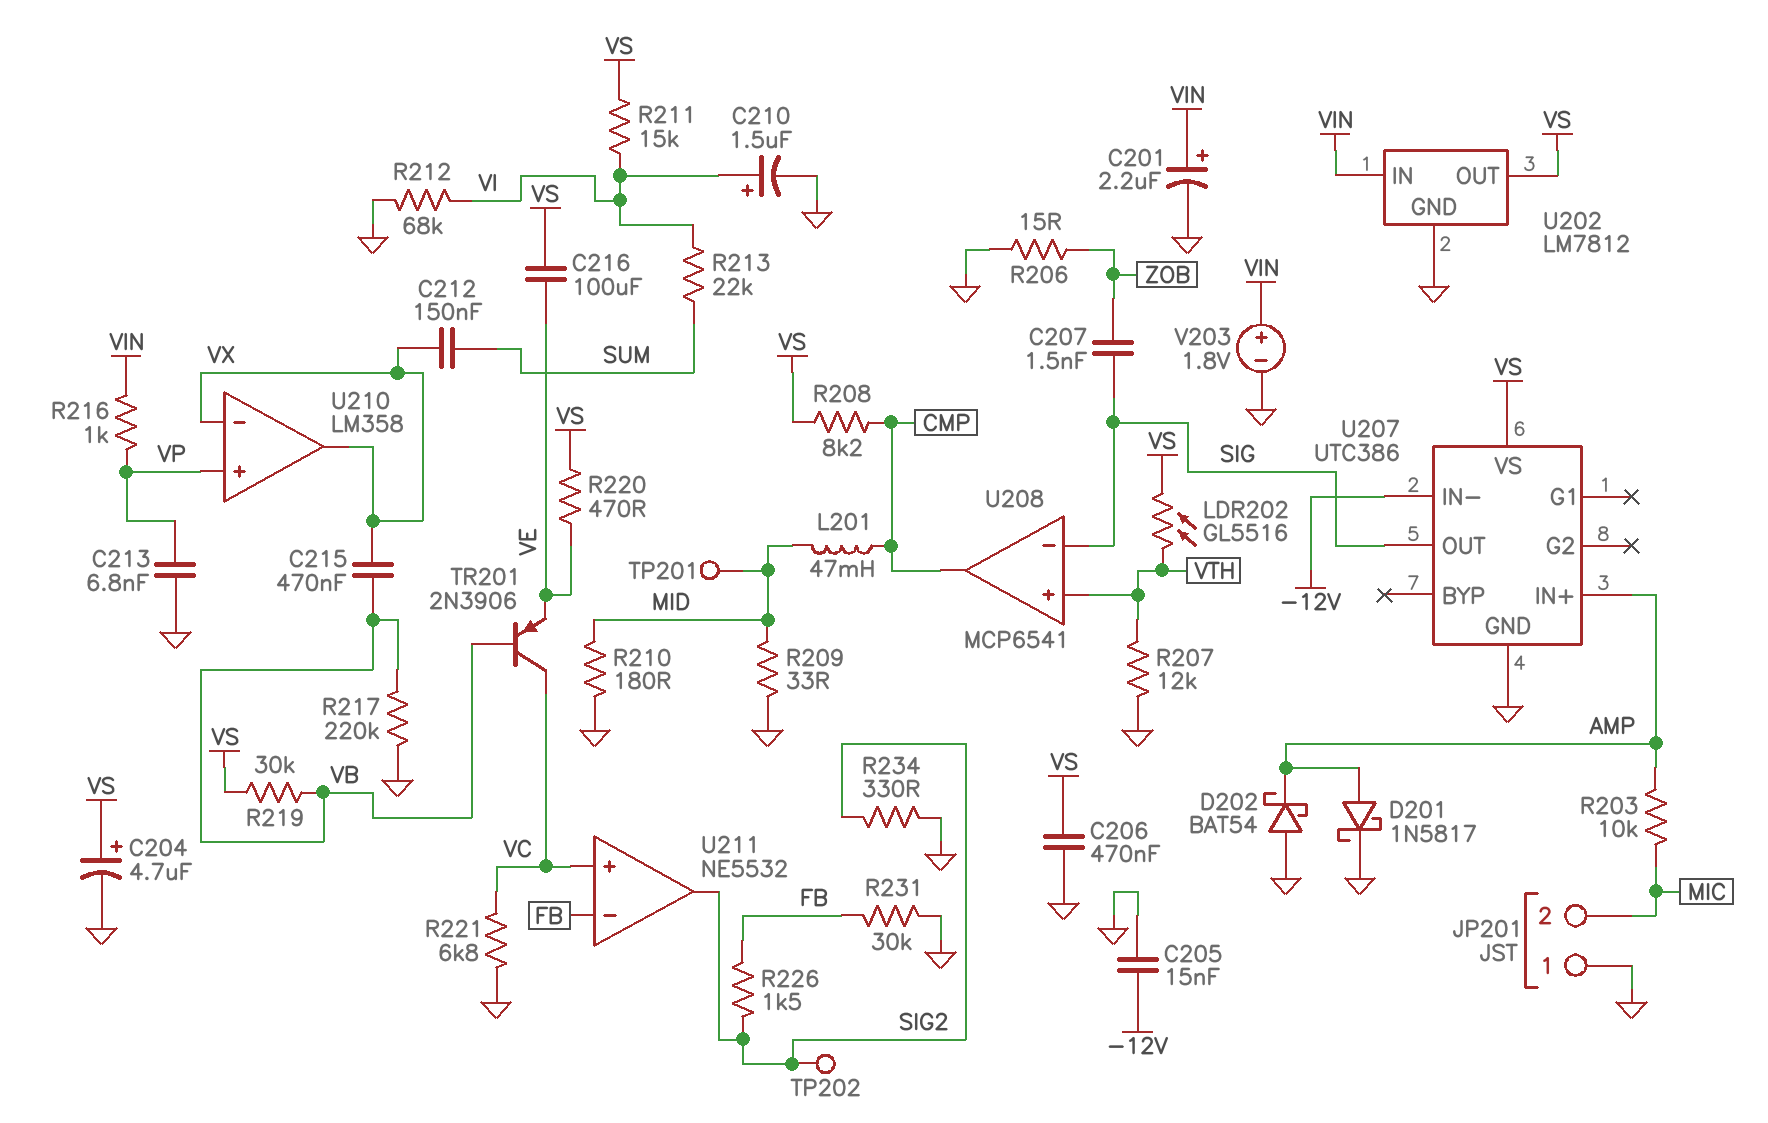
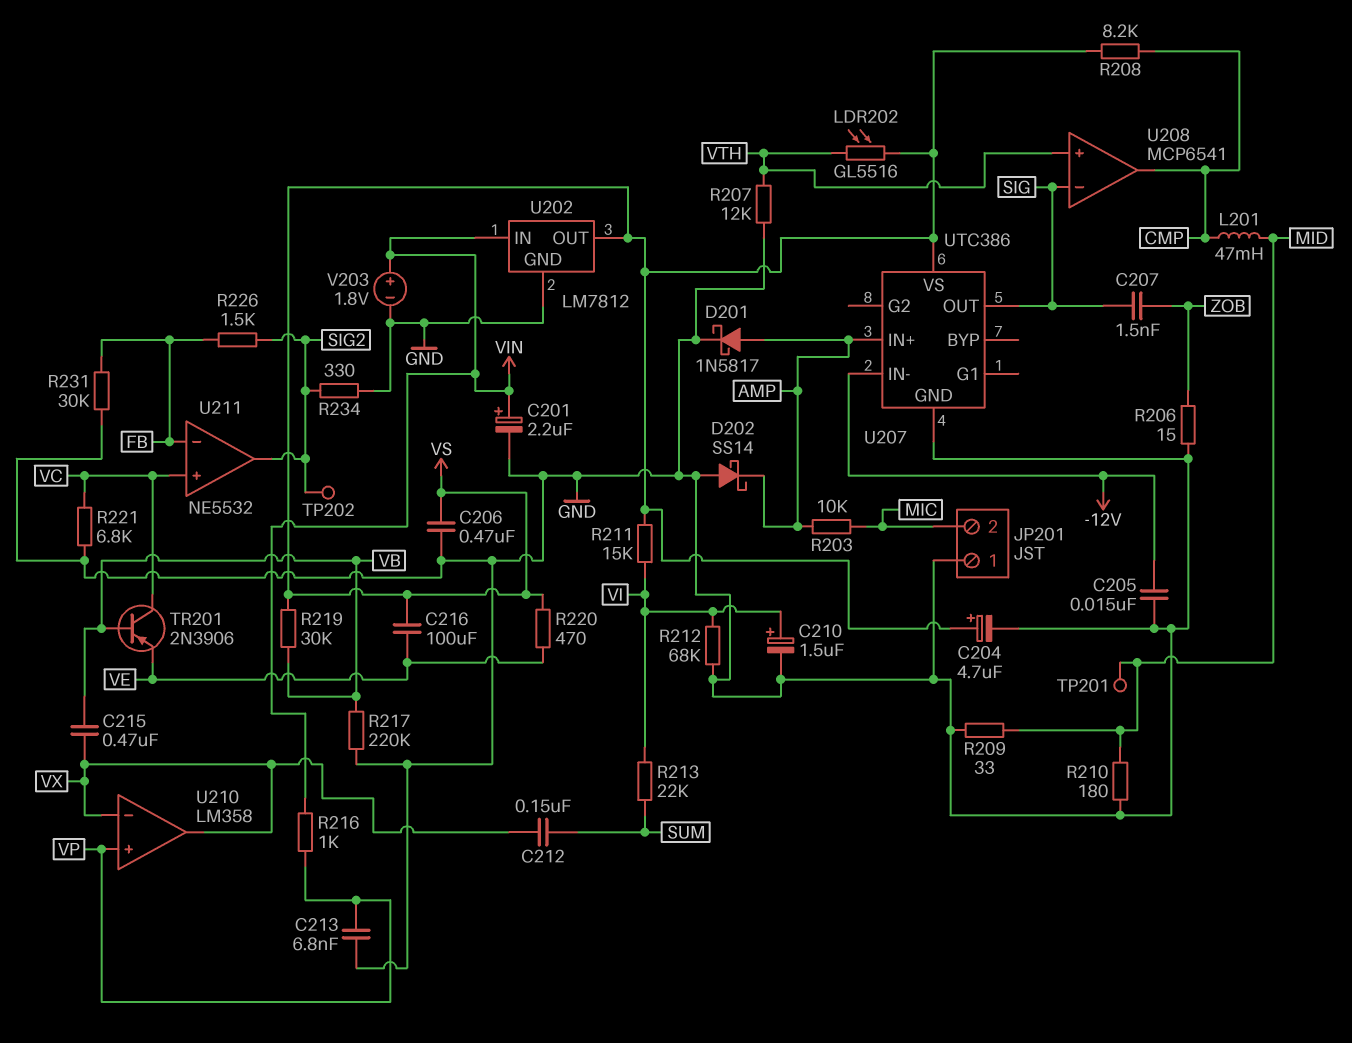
D202: schottky BAT54 (A GND, K AMP) -> schottky SS14 (A GND, K AMP)

